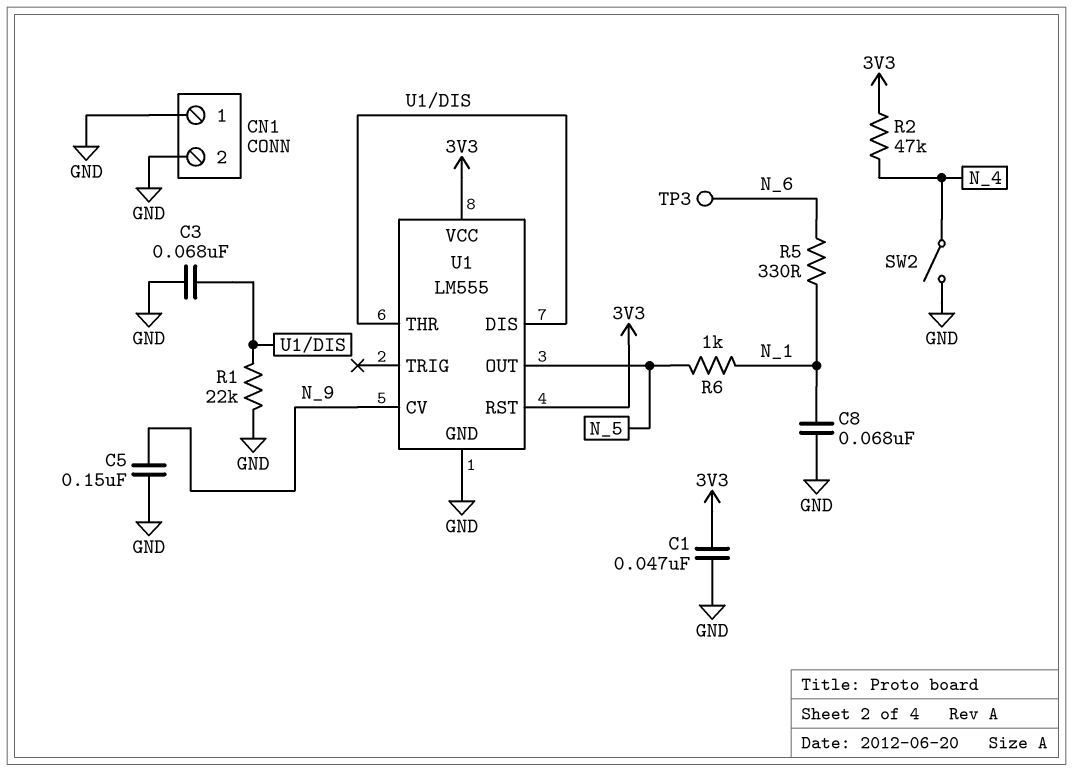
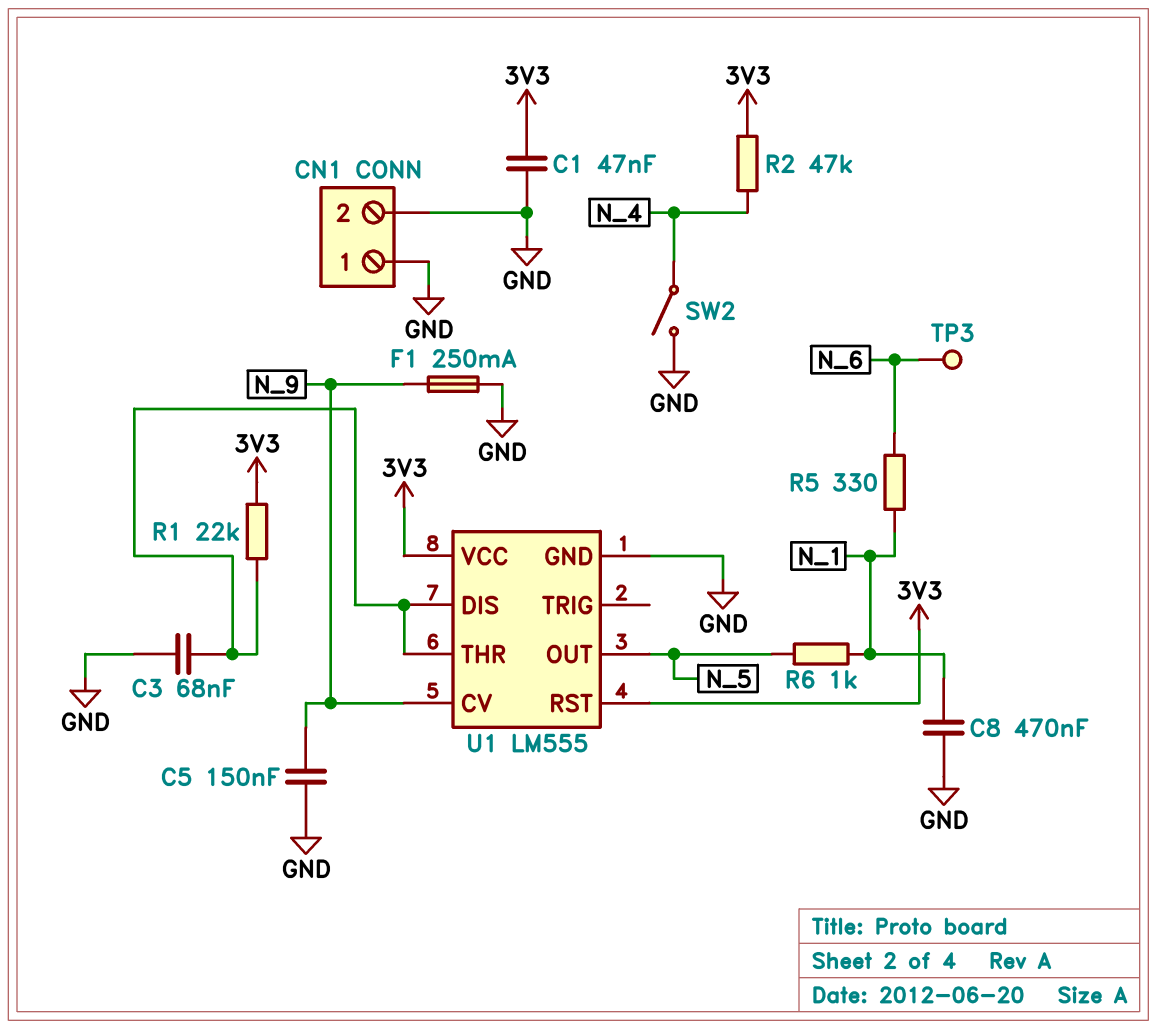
C8: 68nF (GND, N_1) -> 470nF (GND, N_1)
F1: none -> 250mA (GND, N_9)
R1: 22k (GND, U1/DIS) -> 22k (3V3, U1/DIS)

